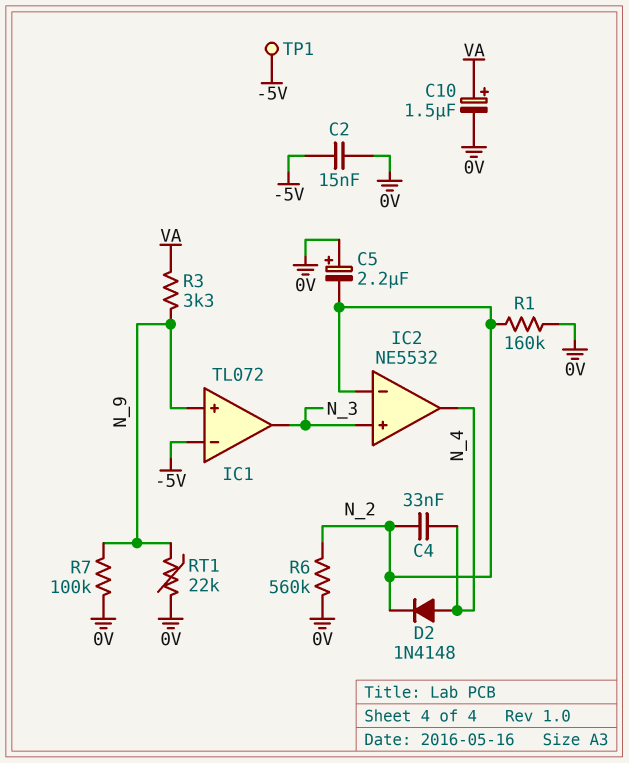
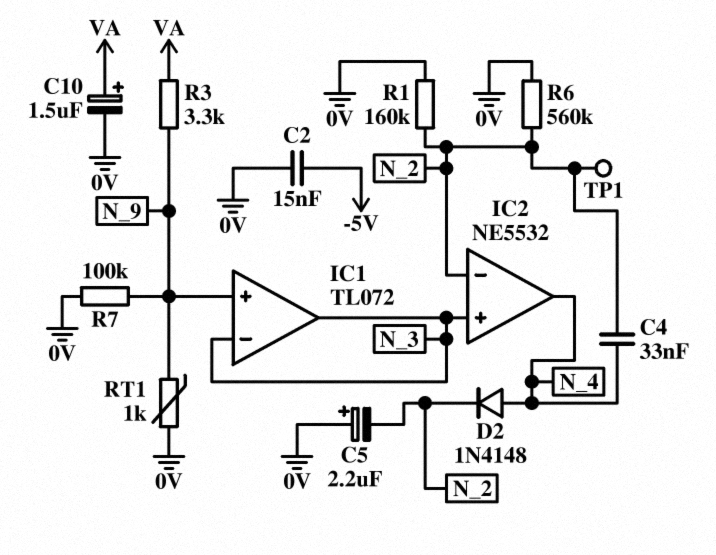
IC1 pin in-: -5V -> N_3
RT1: 22k (0V, N_9) -> 1k (0V, N_9)
TP1: test point (-5V) -> test point (N_2)

